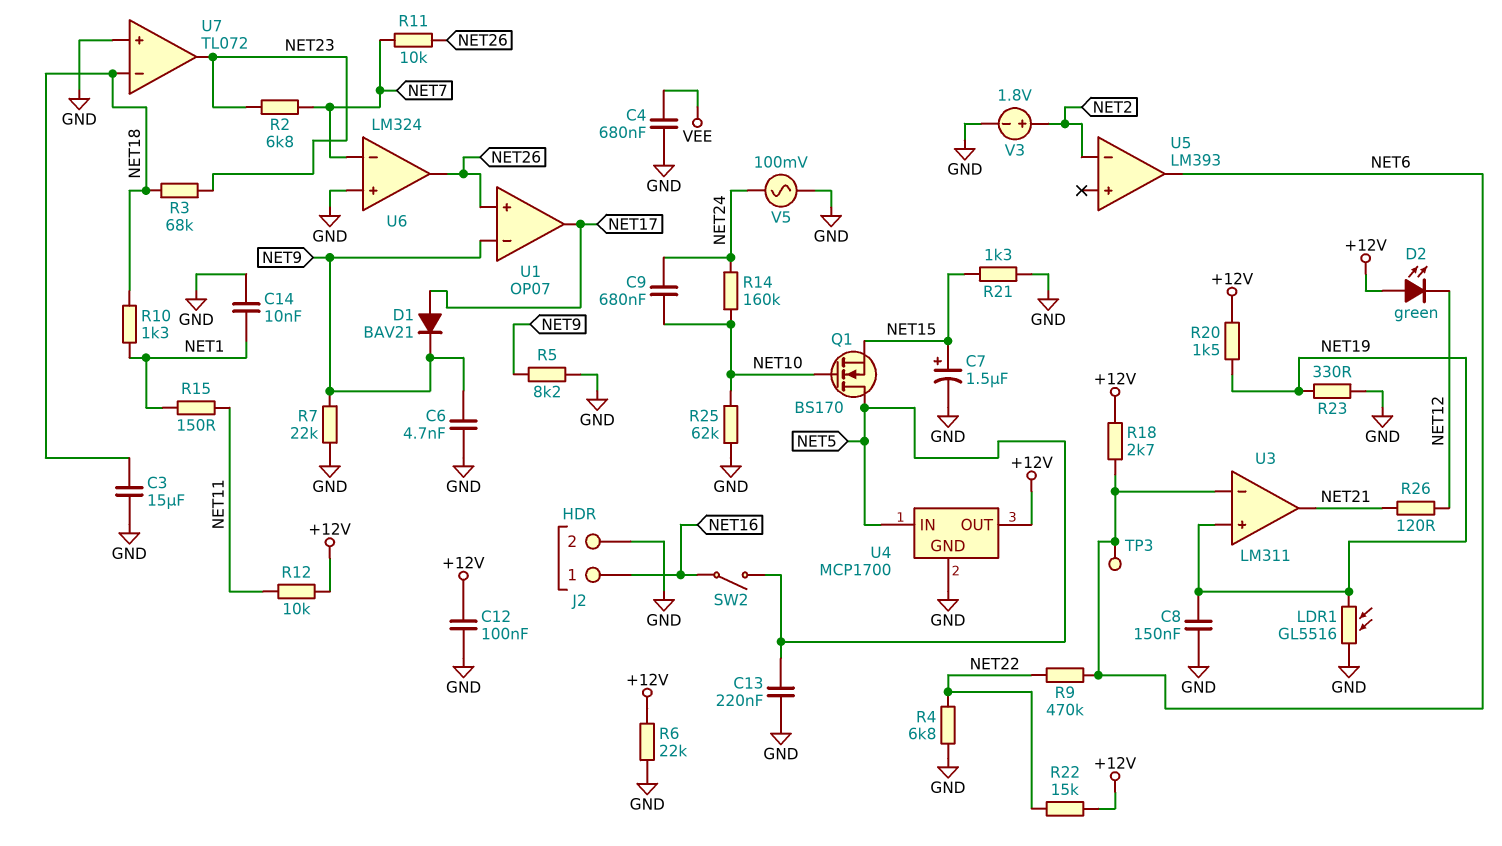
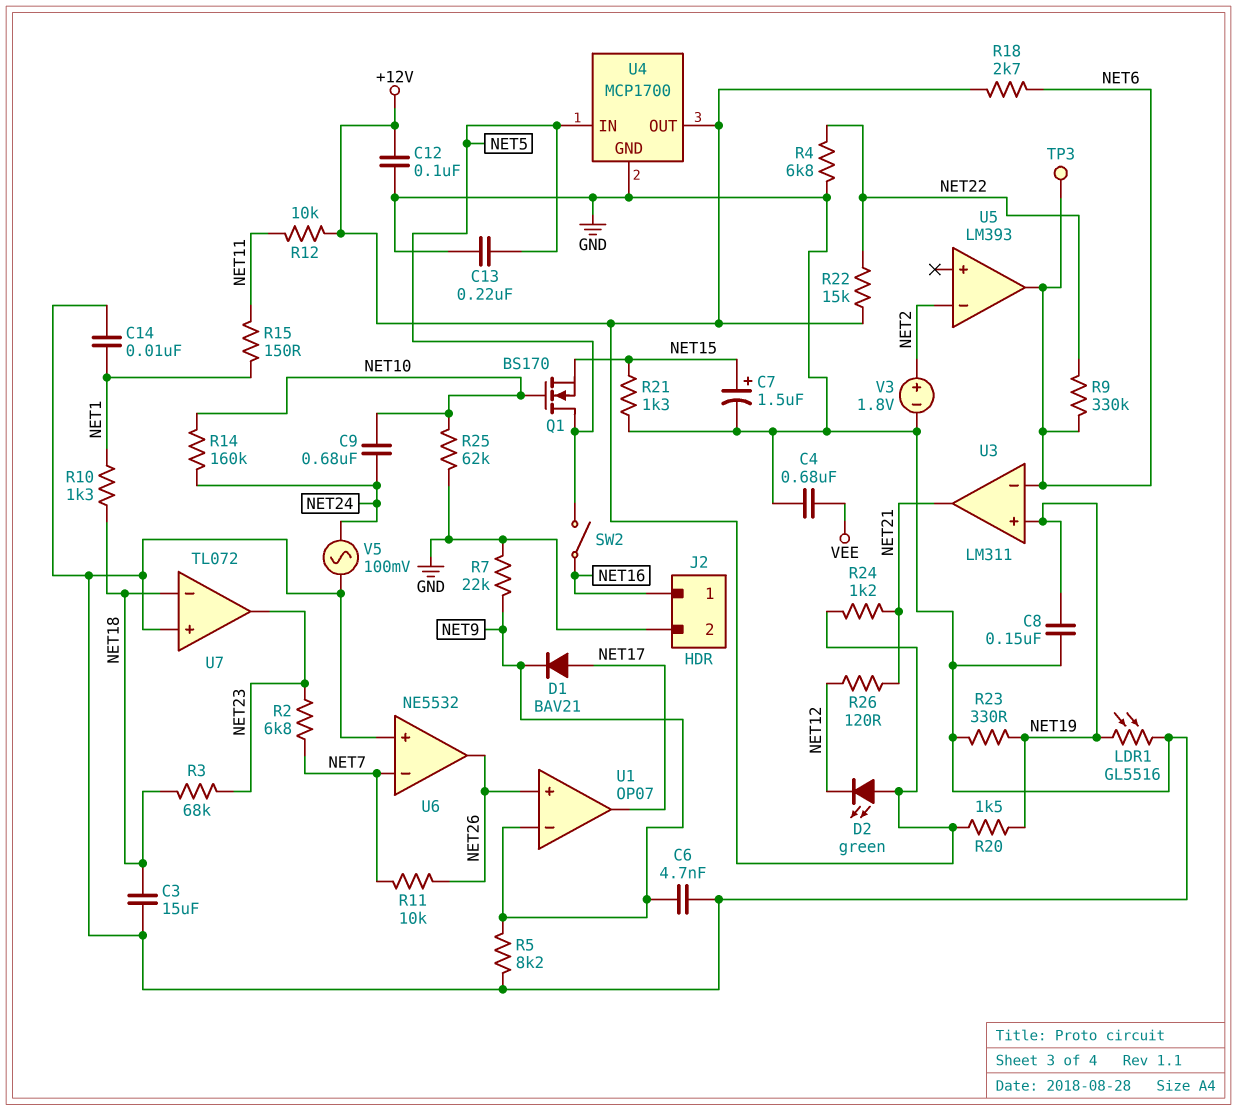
R6: 22k (+12V, GND) -> none
R9: 470k (NET6, NET22) -> 330k (NET6, NET22)
R24: none -> 1.2k (+12V, NET21)
U6: LM324 -> NE5532

